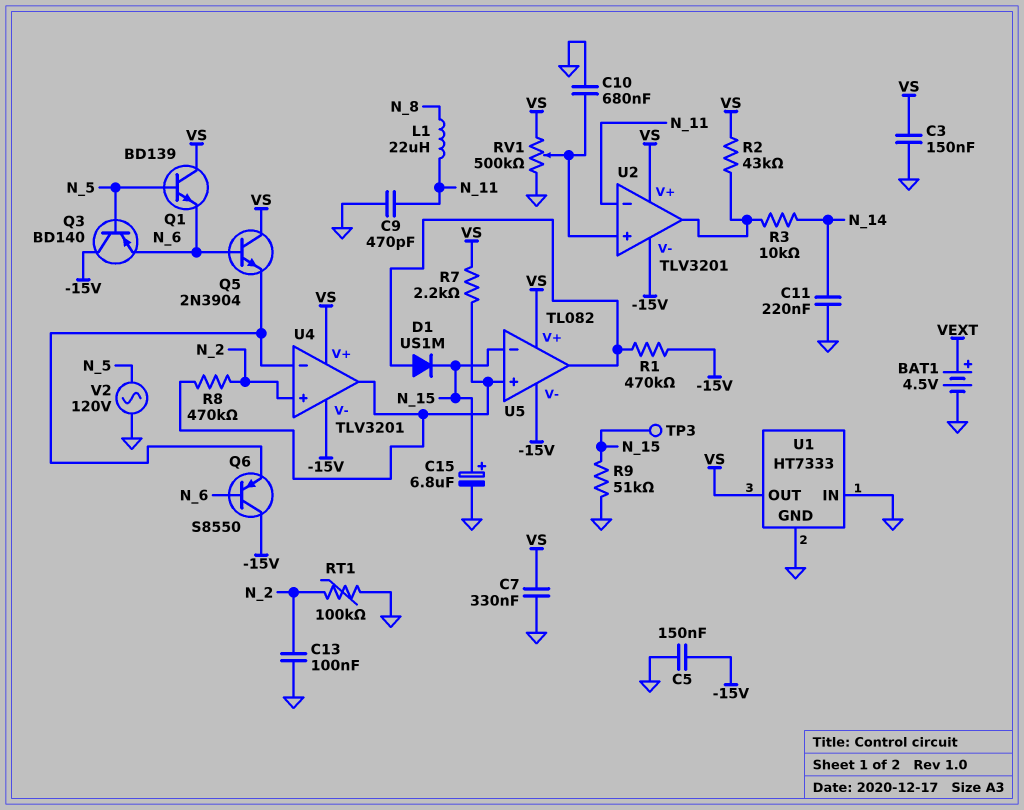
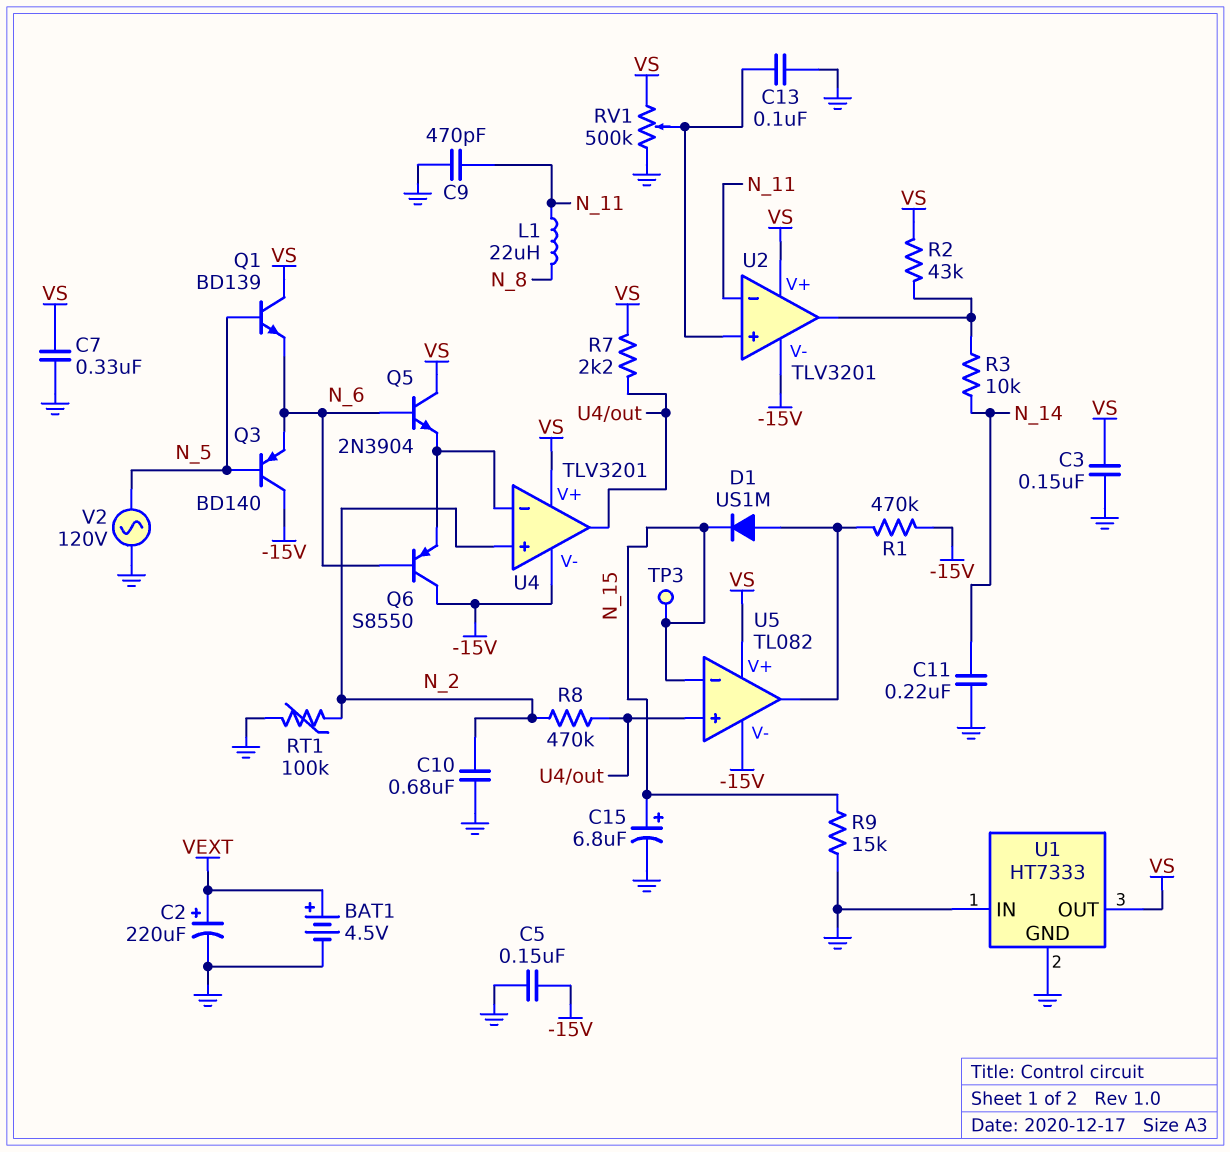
C2: none -> 220uF (plus VEXT, minus GND)
C10: 680nF (GND, U2/in+) -> 680nF (GND, N_2)
C13: 100nF (GND, N_2) -> 100nF (GND, U2/in+)
R9: 51k (GND, N_15) -> 15k (GND, N_15)

